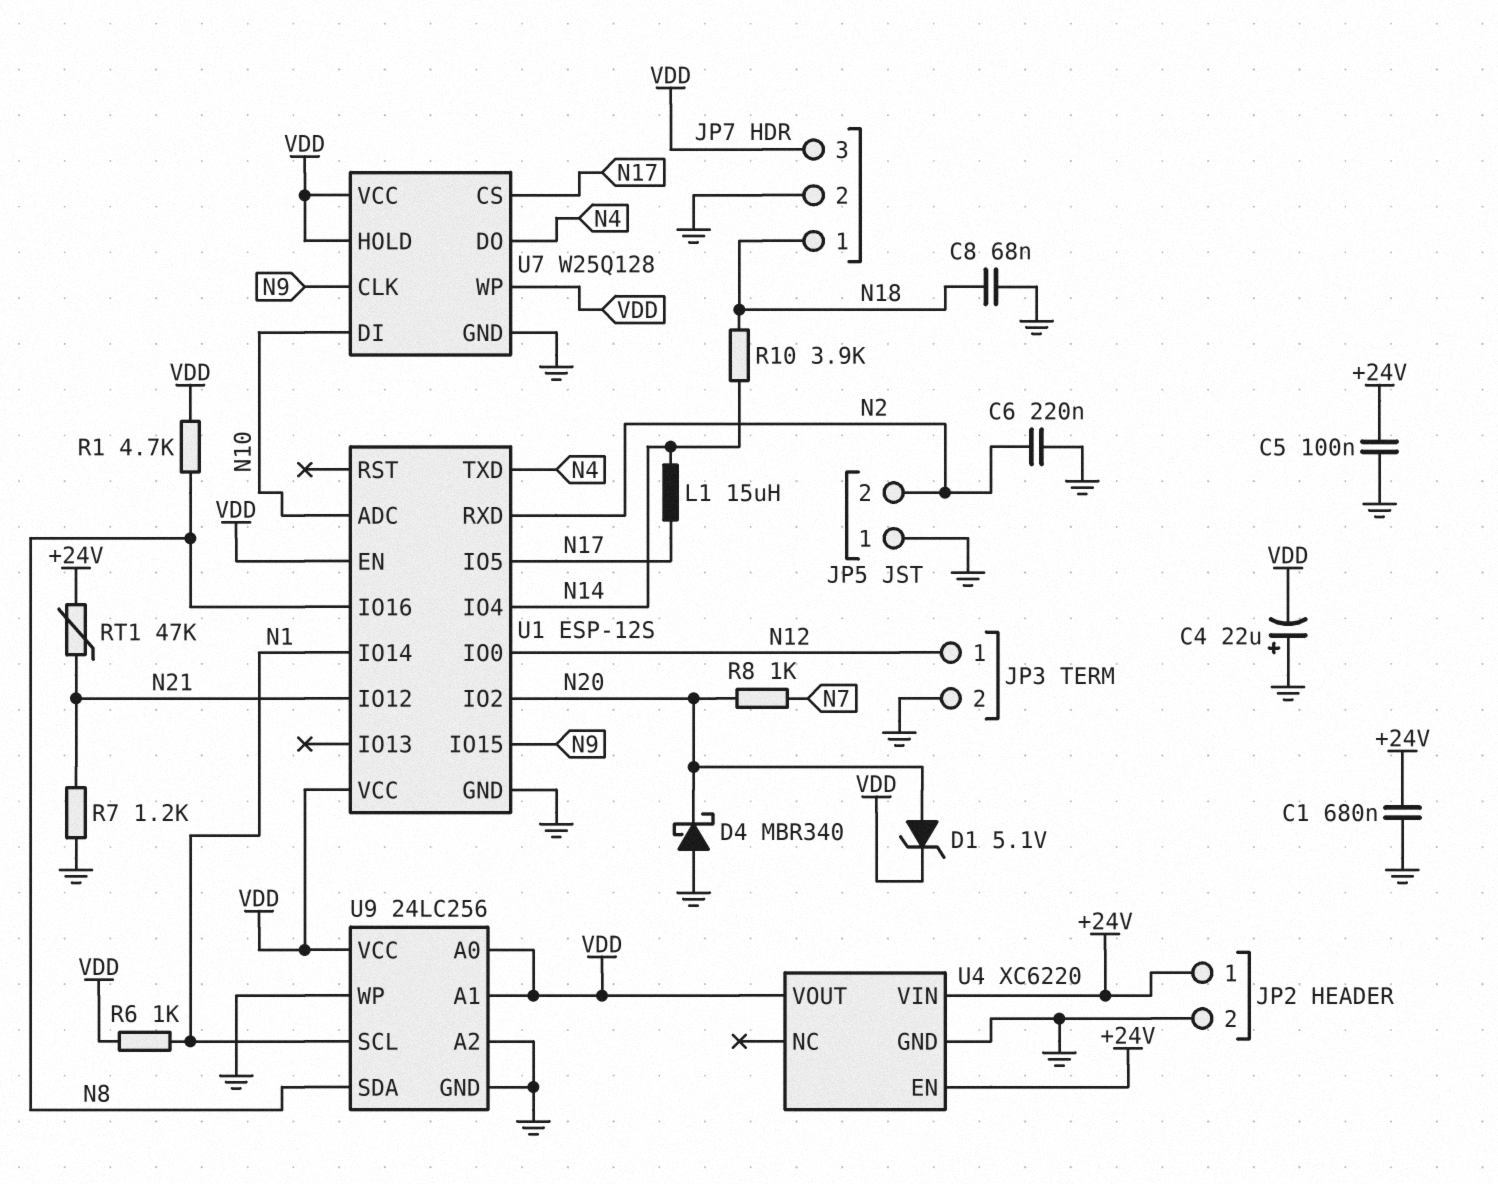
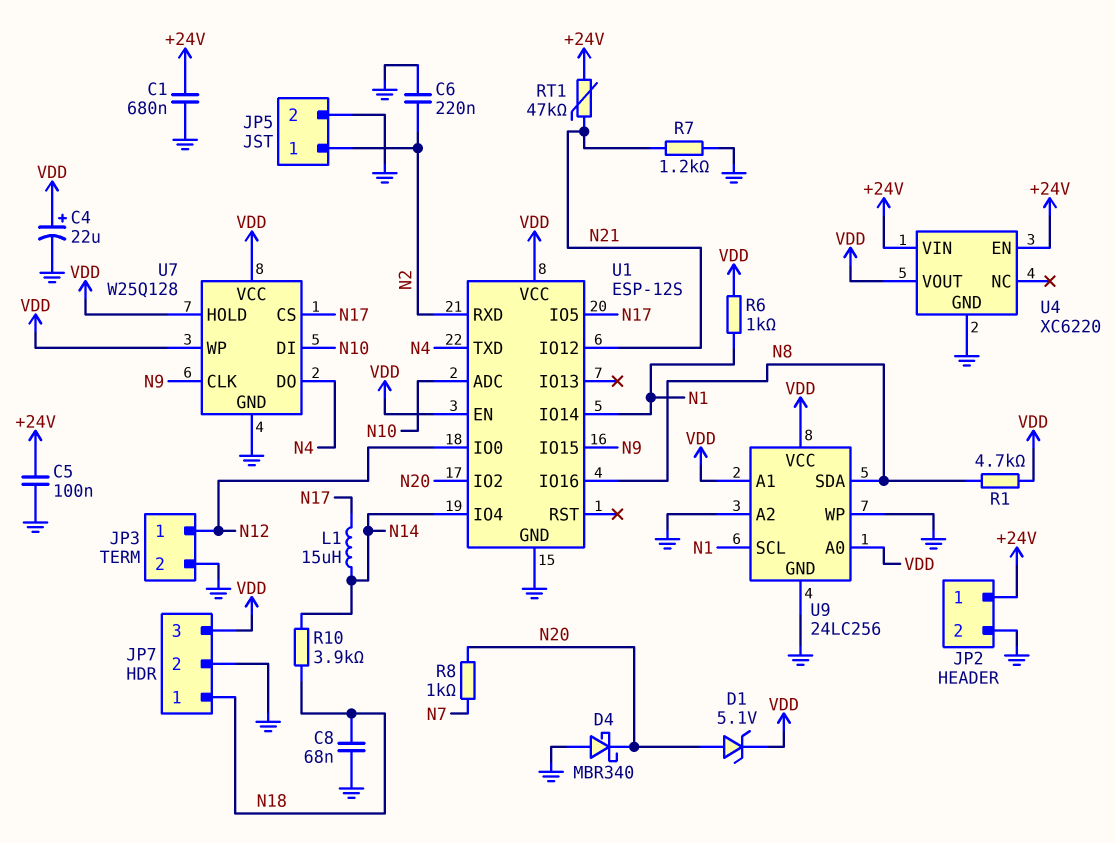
C4: 22uF (plus GND, minus VDD) -> 22uF (plus VDD, minus GND)
JP5 pin 1: GND -> N2
JP5 pin 2: N2 -> GND

